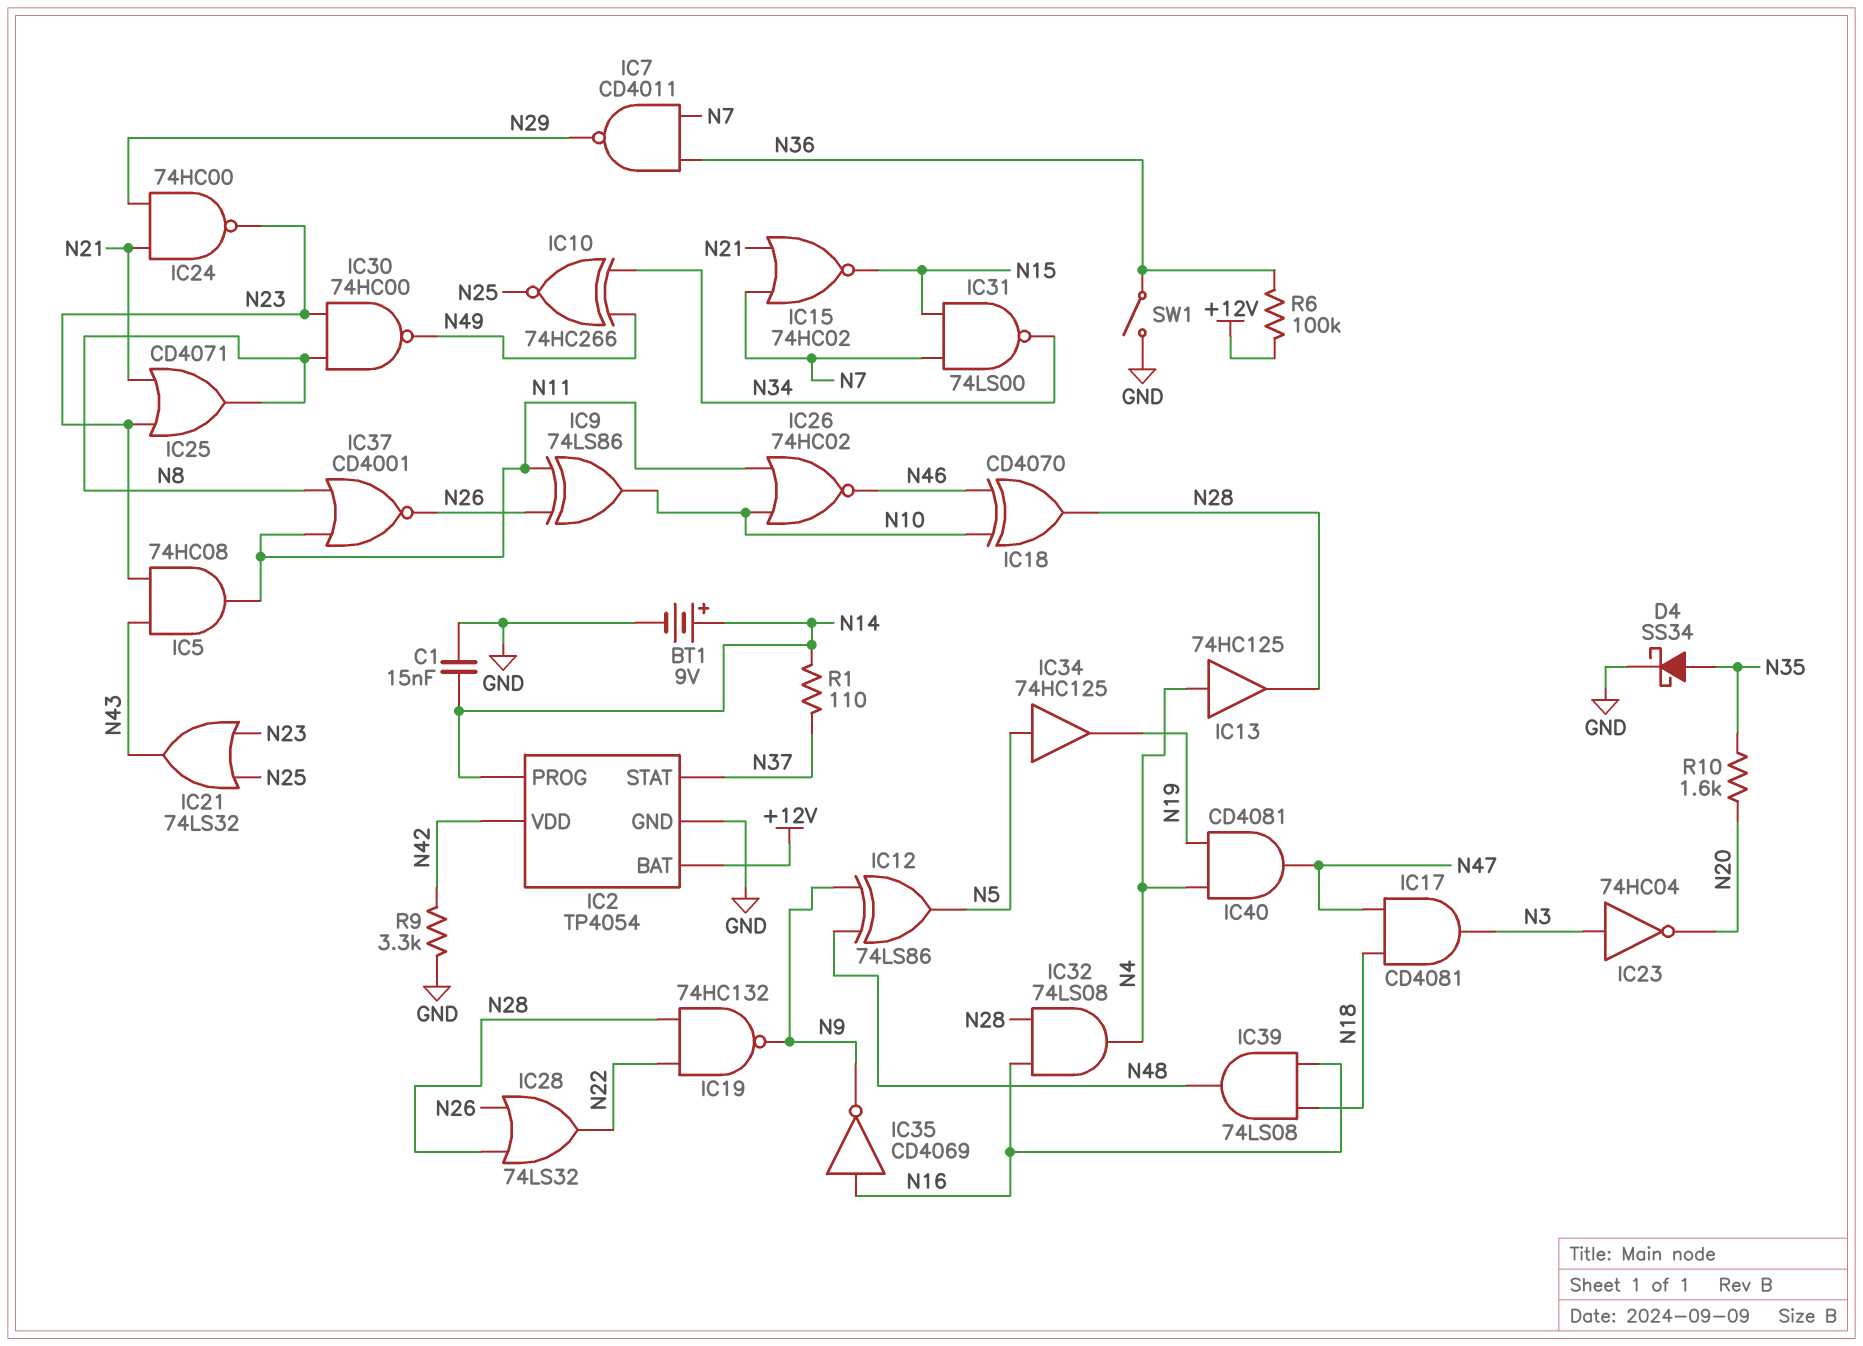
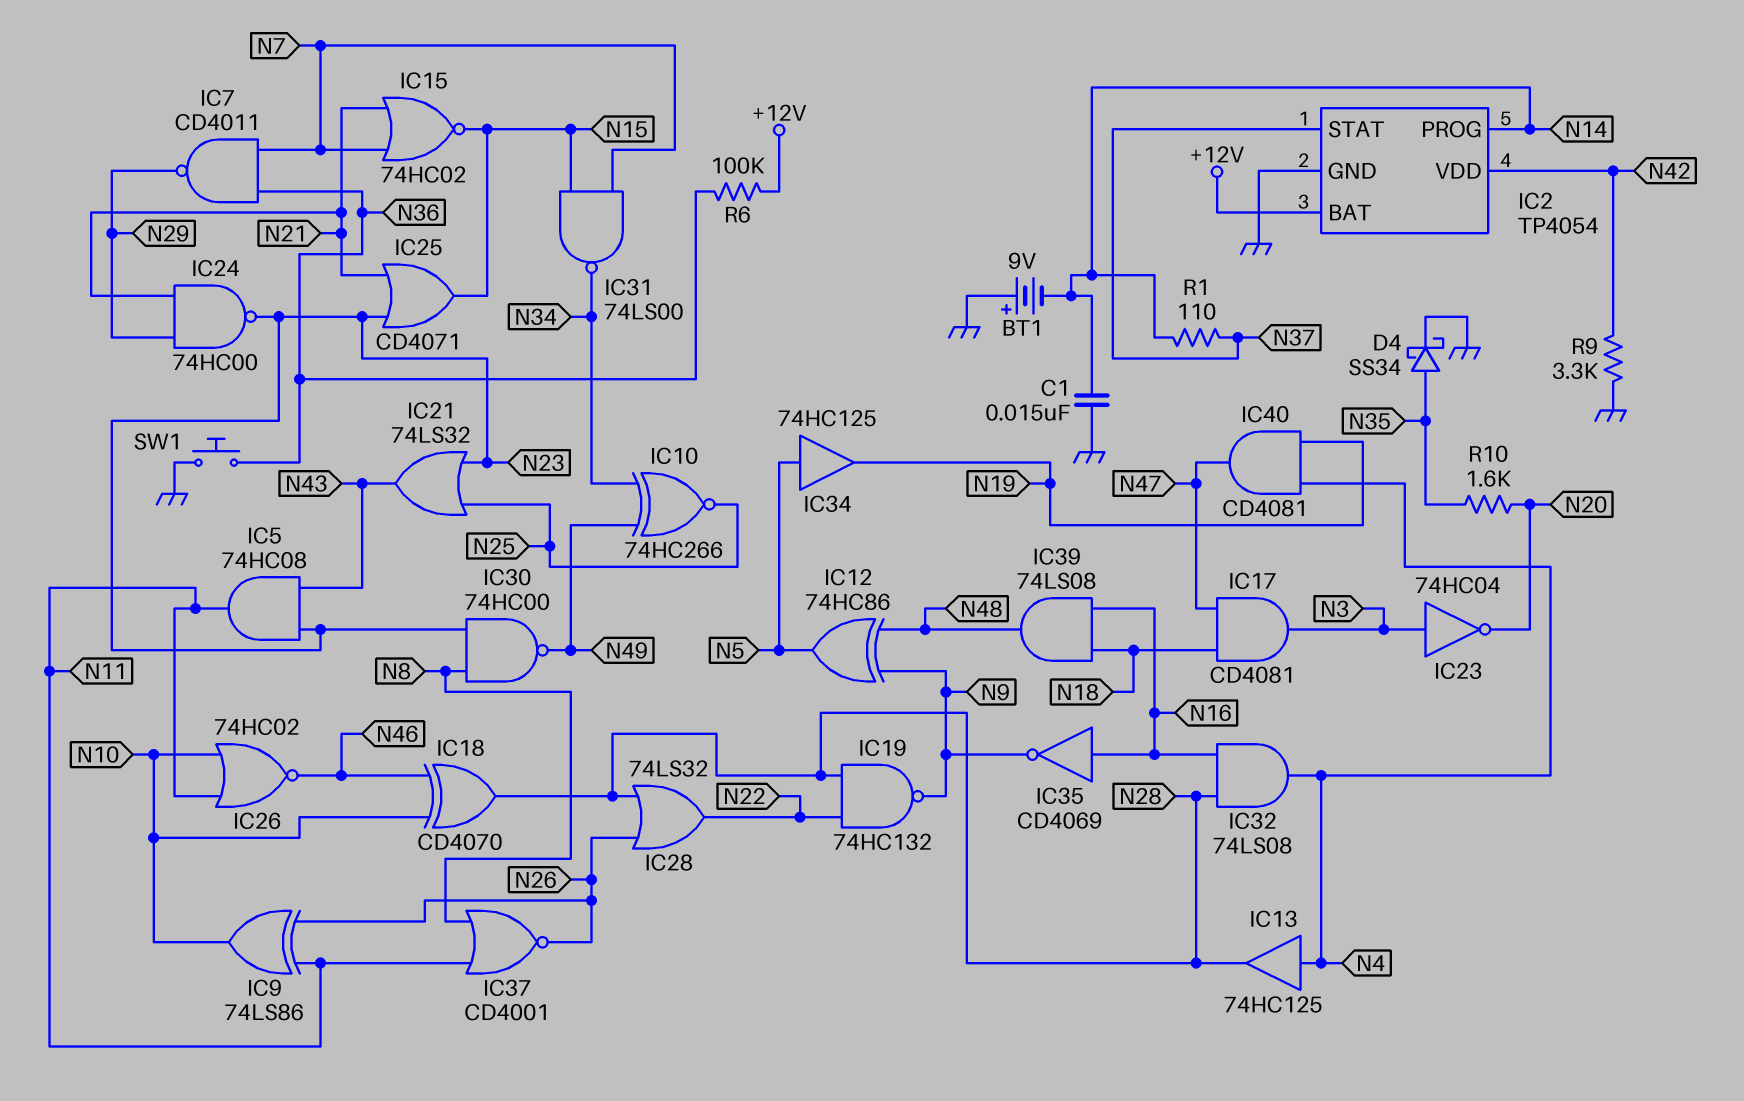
BT1: 9V (plus N14, minus GND) -> 9V (plus GND, minus N14)
IC12: XOR 74LS86 (in N9, in N48, out N5) -> XOR 74HC86 (in N9, in N48, out N5)
IC25: OR CD4071 (in N21, in N23, out N8) -> OR CD4071 (in N21, in N23, out N15)
SW1: switch (GND, N36) -> button (GND, N36)

